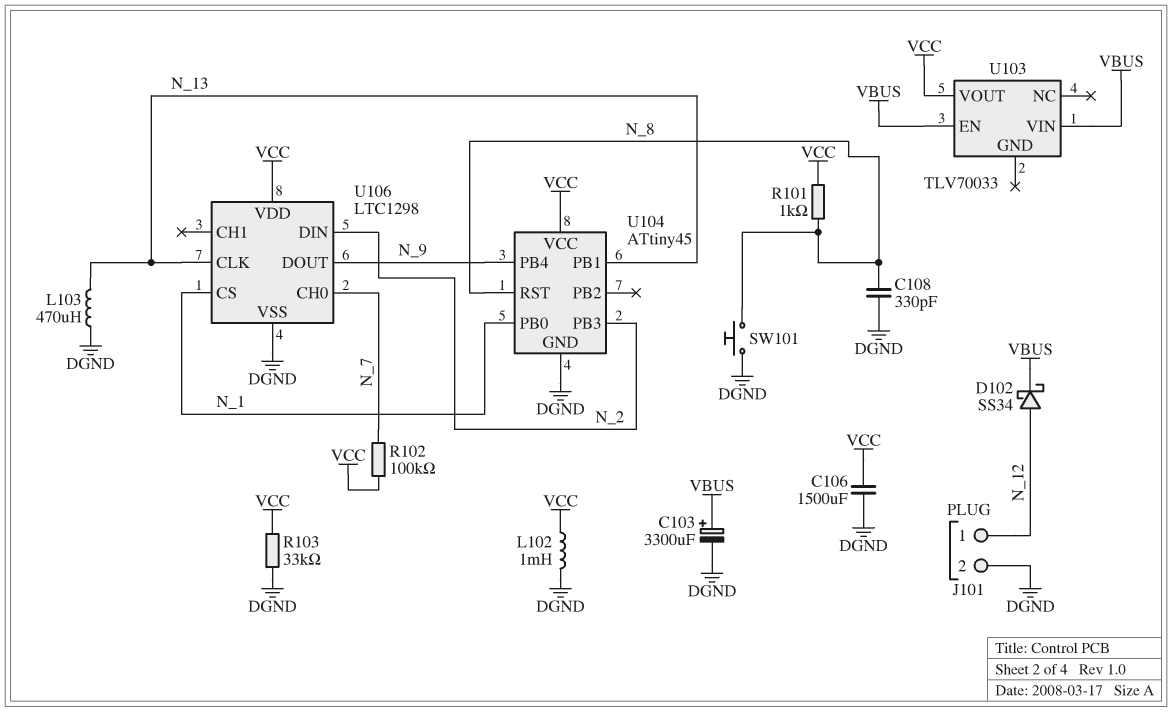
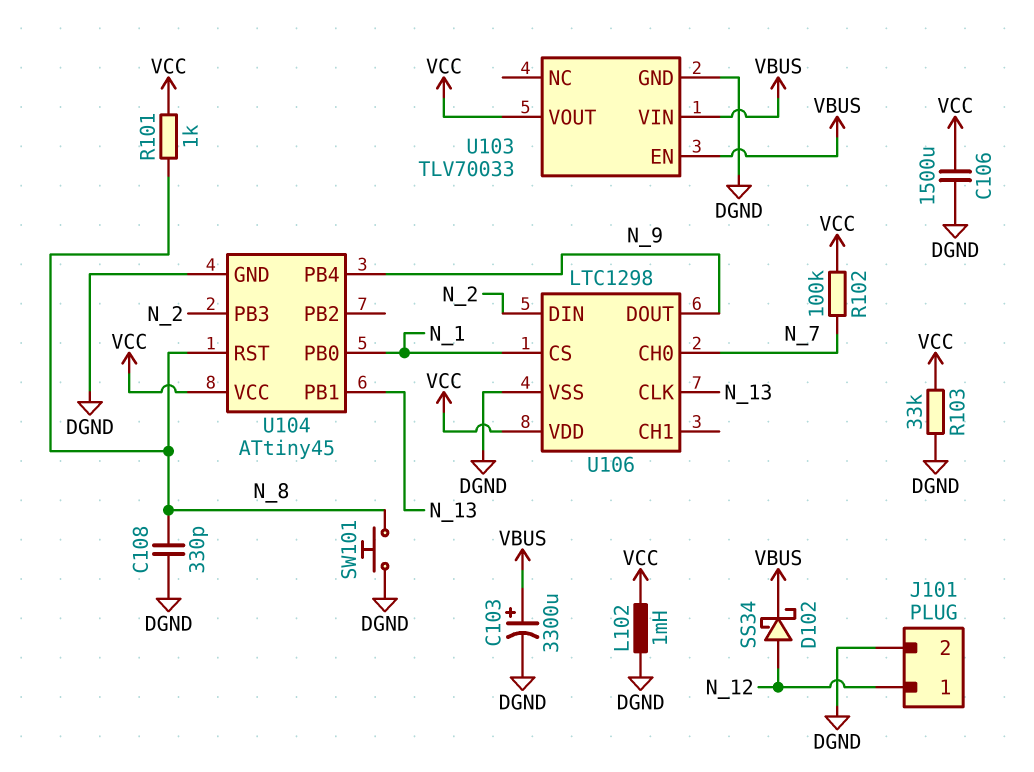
L103: 470uH (DGND, N_13) -> none
U103 pin GND: none -> DGND

